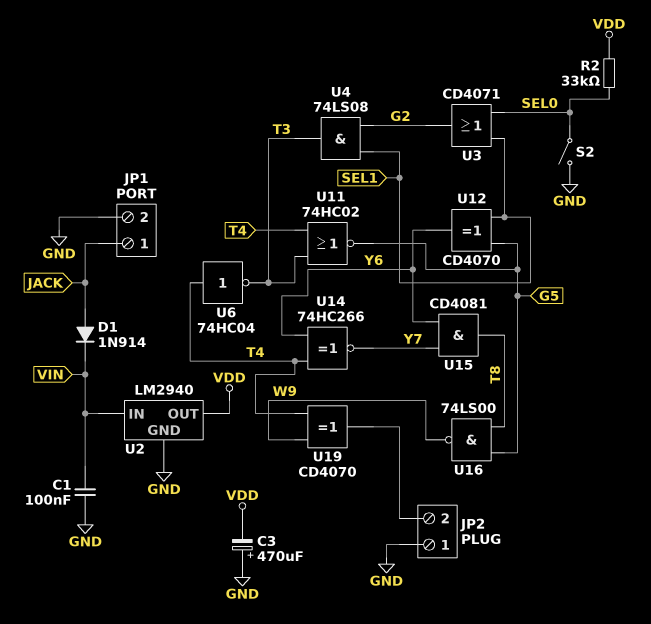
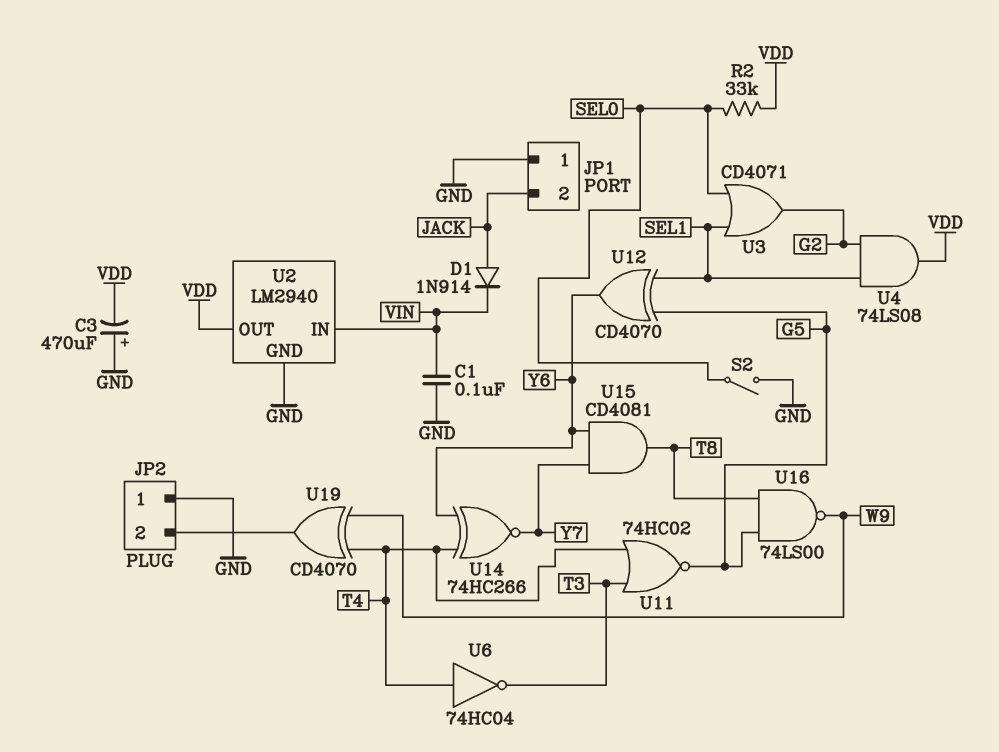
JP1 pin 1: JACK -> GND
JP1 pin 2: GND -> JACK
U4: AND 74LS08 (in G2, in SEL1, out T3) -> AND 74LS08 (in G2, in SEL1, out VDD)

